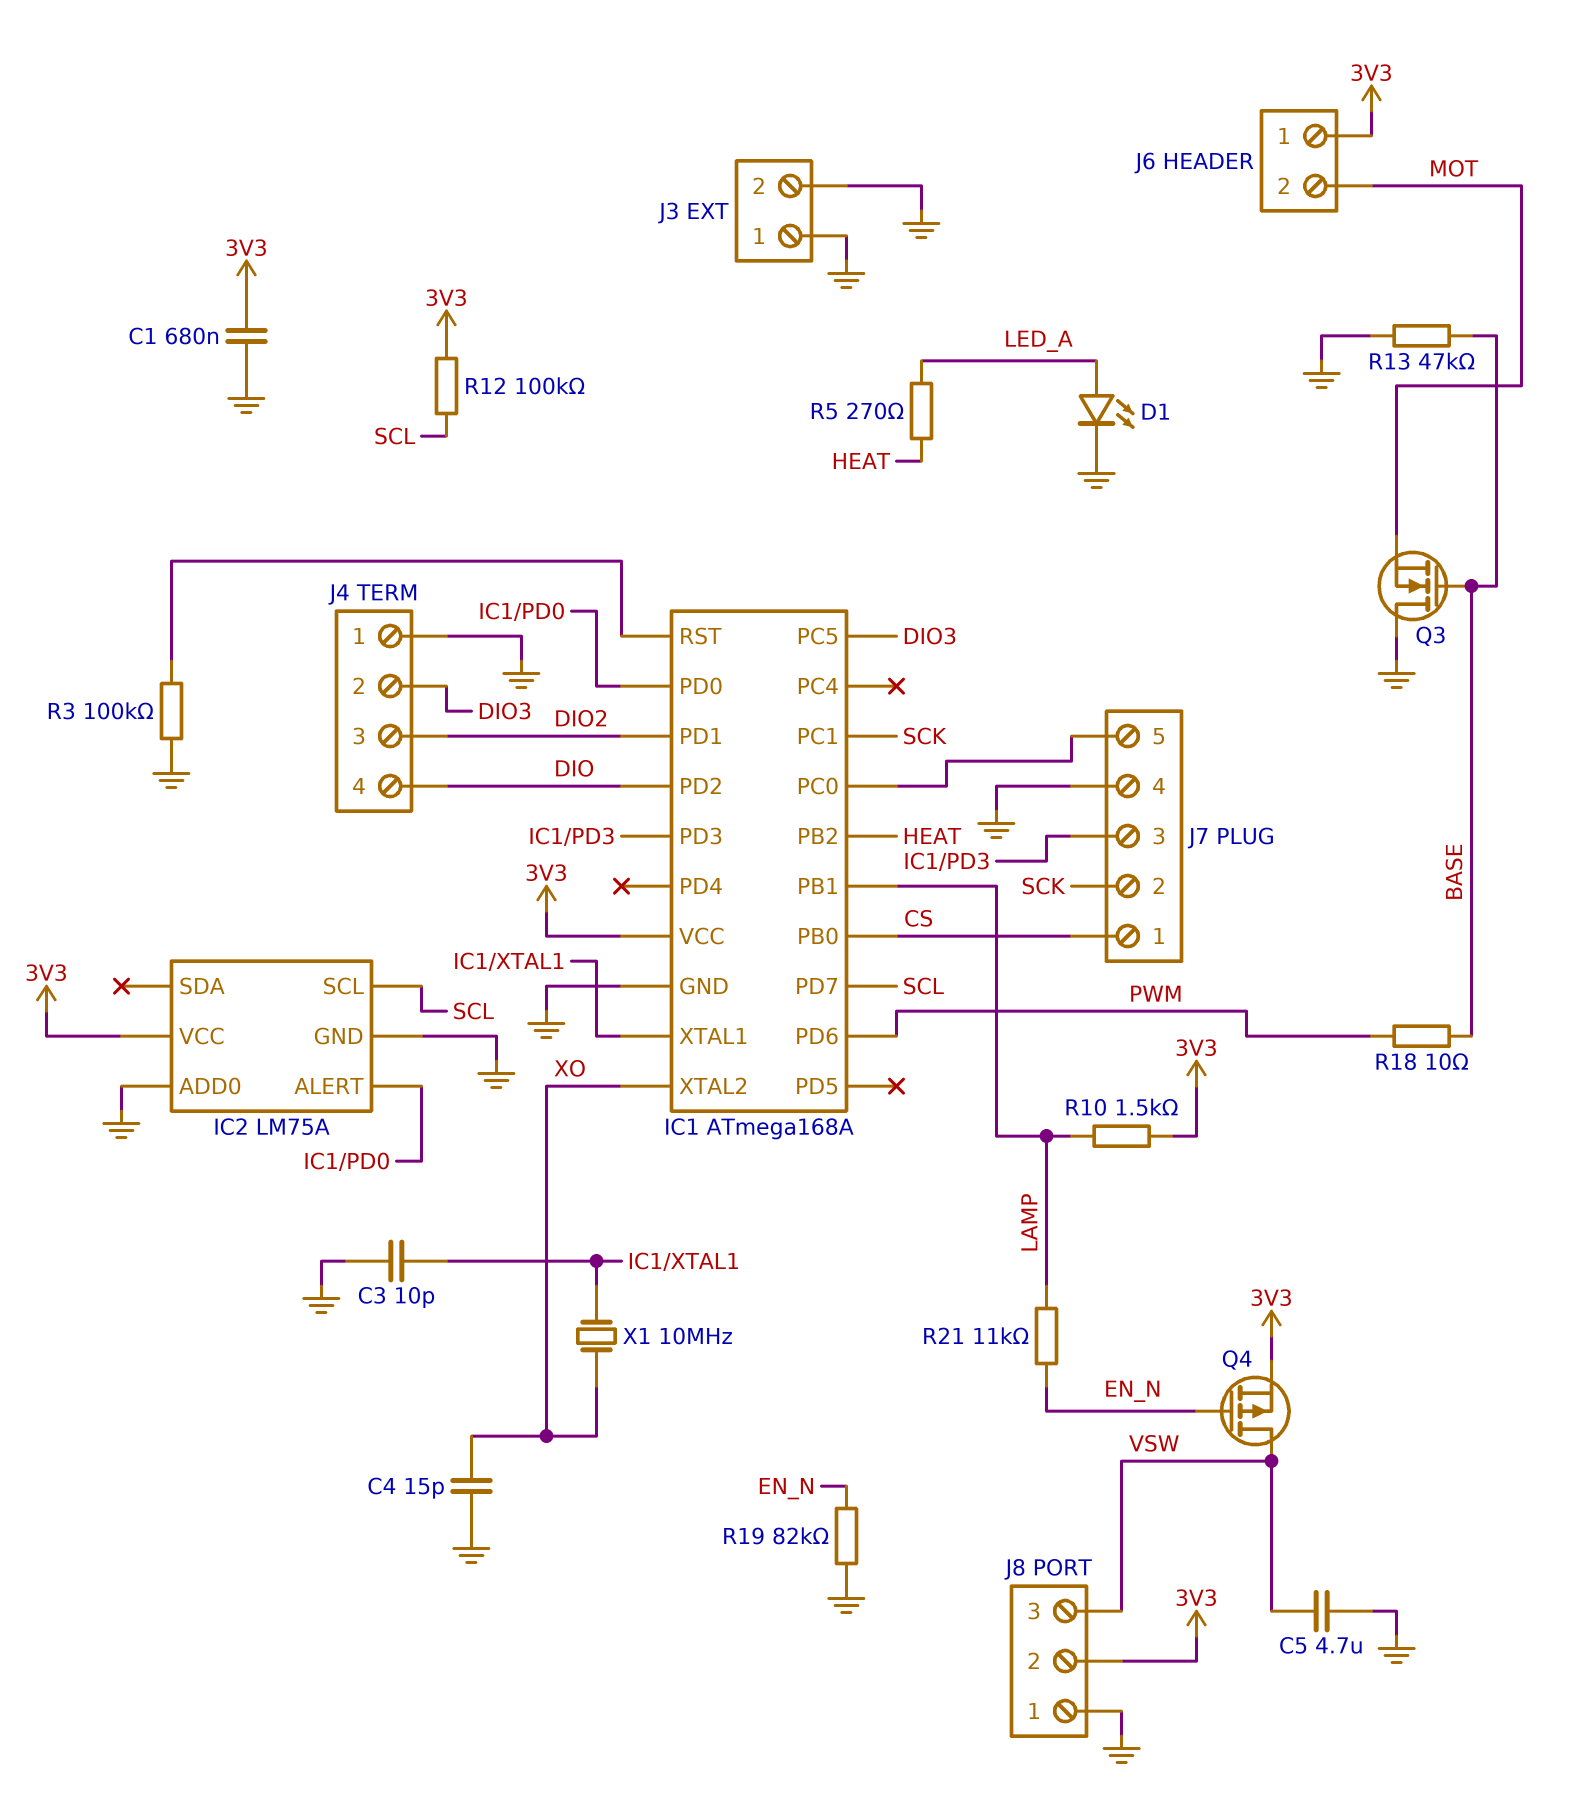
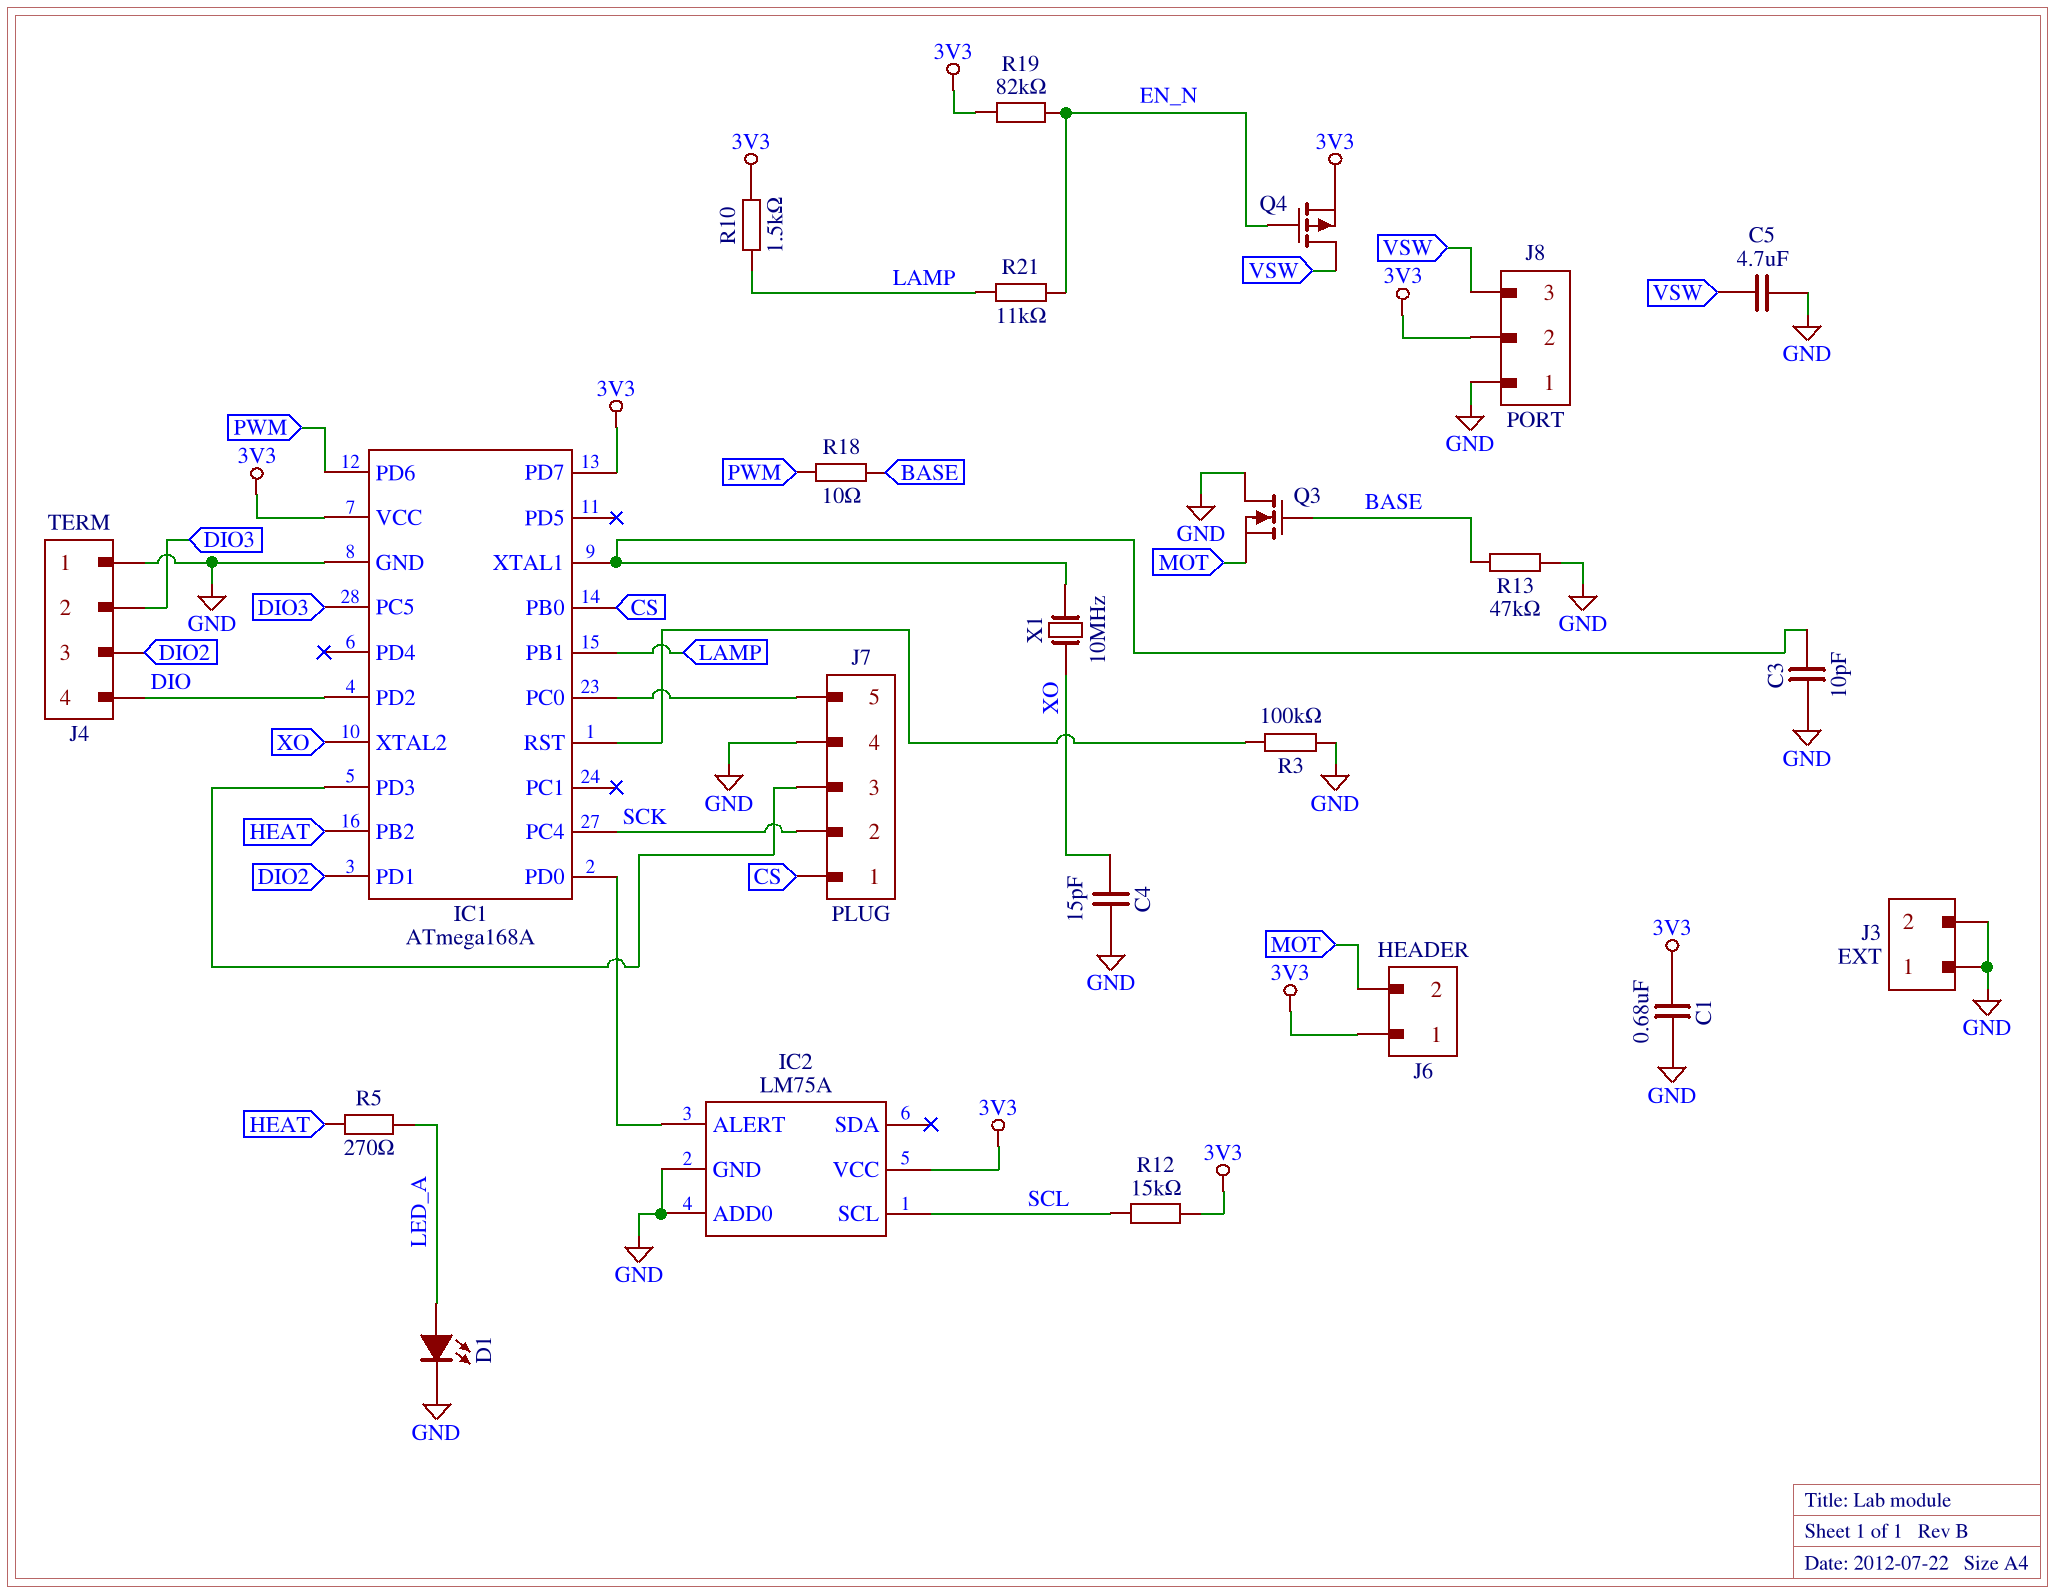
IC1 pin PC1: SCK -> none
IC1 pin PC4: none -> SCK
IC1 pin PD7: SCL -> 3V3
R12: 100k (3V3, SCL) -> 15k (3V3, SCL)
R19: 82k (EN_N, GND) -> 82k (3V3, EN_N)

